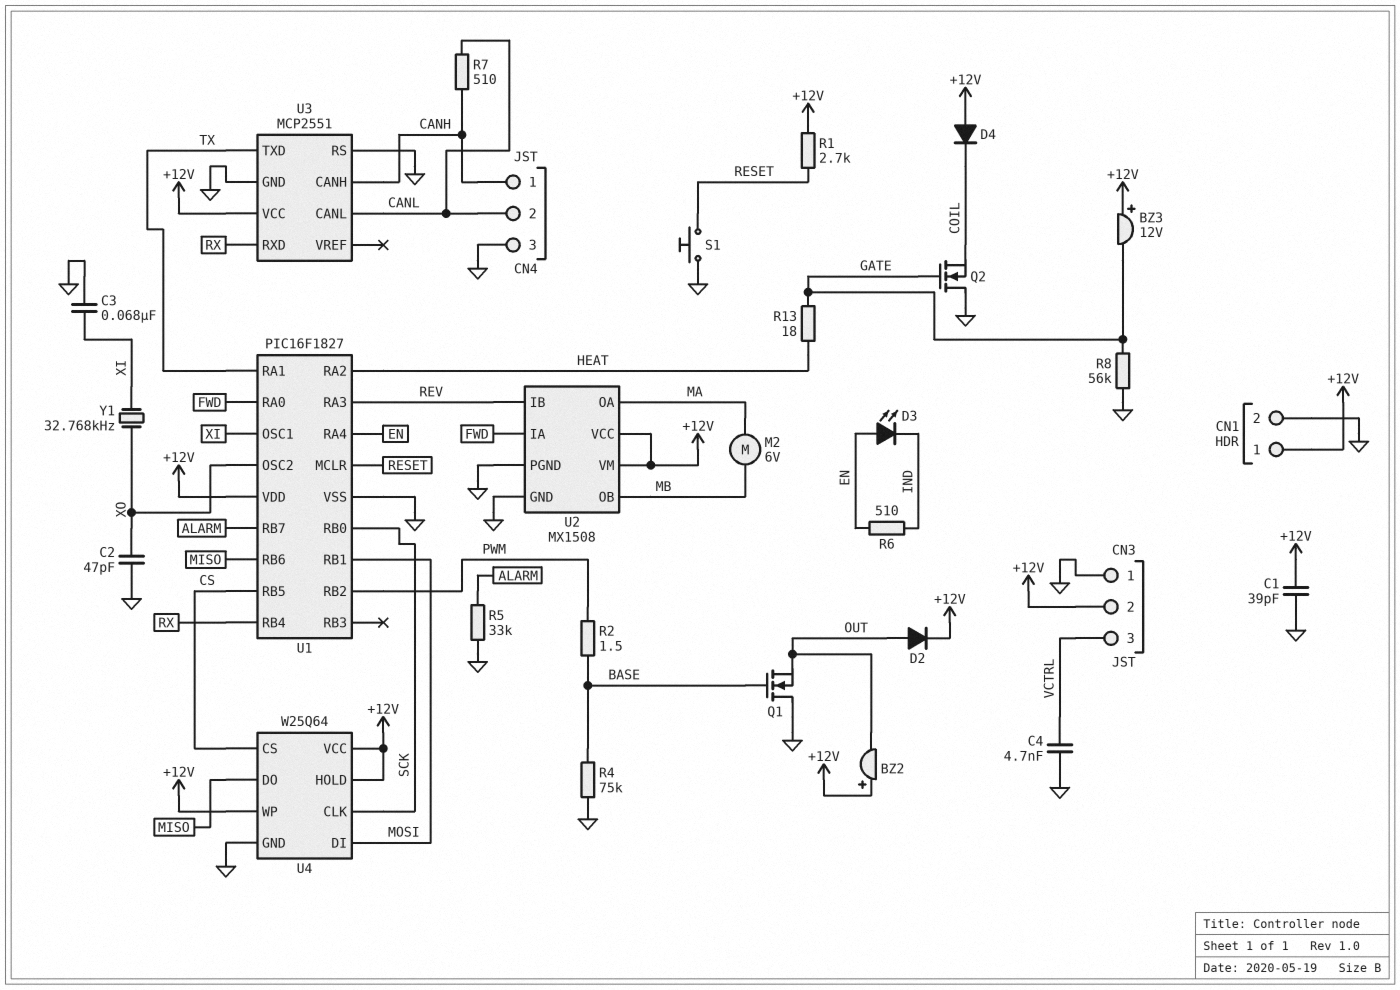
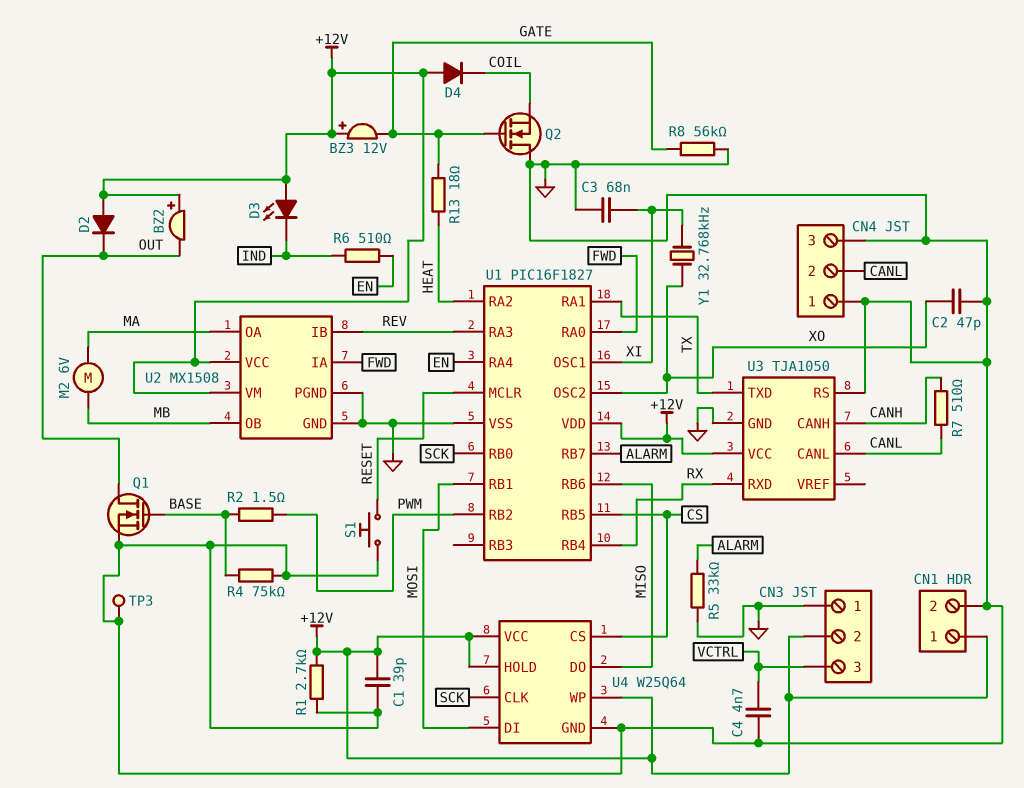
CN4 pin 1: CANH -> GND
D2: diode (A OUT, K +12V) -> diode (A +12V, K OUT)
D3: LED (A EN, K IND) -> LED (A +12V, K IND)
Q1: NMOS (G BASE, D GND, S OUT) -> NMOS (G BASE, D OUT, S GND)
R1: 2.7k (+12V, RESET) -> 2.7k (+12V, GND)
TP3: none -> test point (GND)
U3: MCP2551 -> TJA1050

